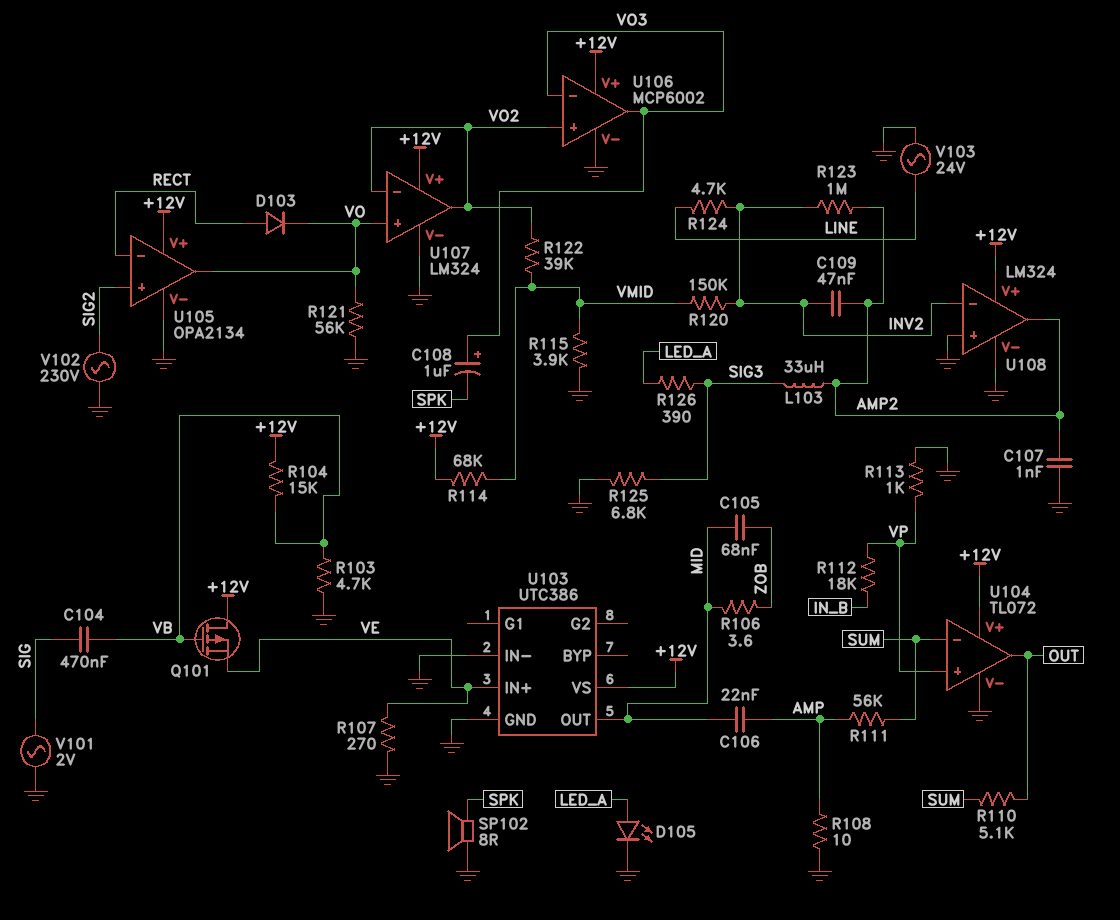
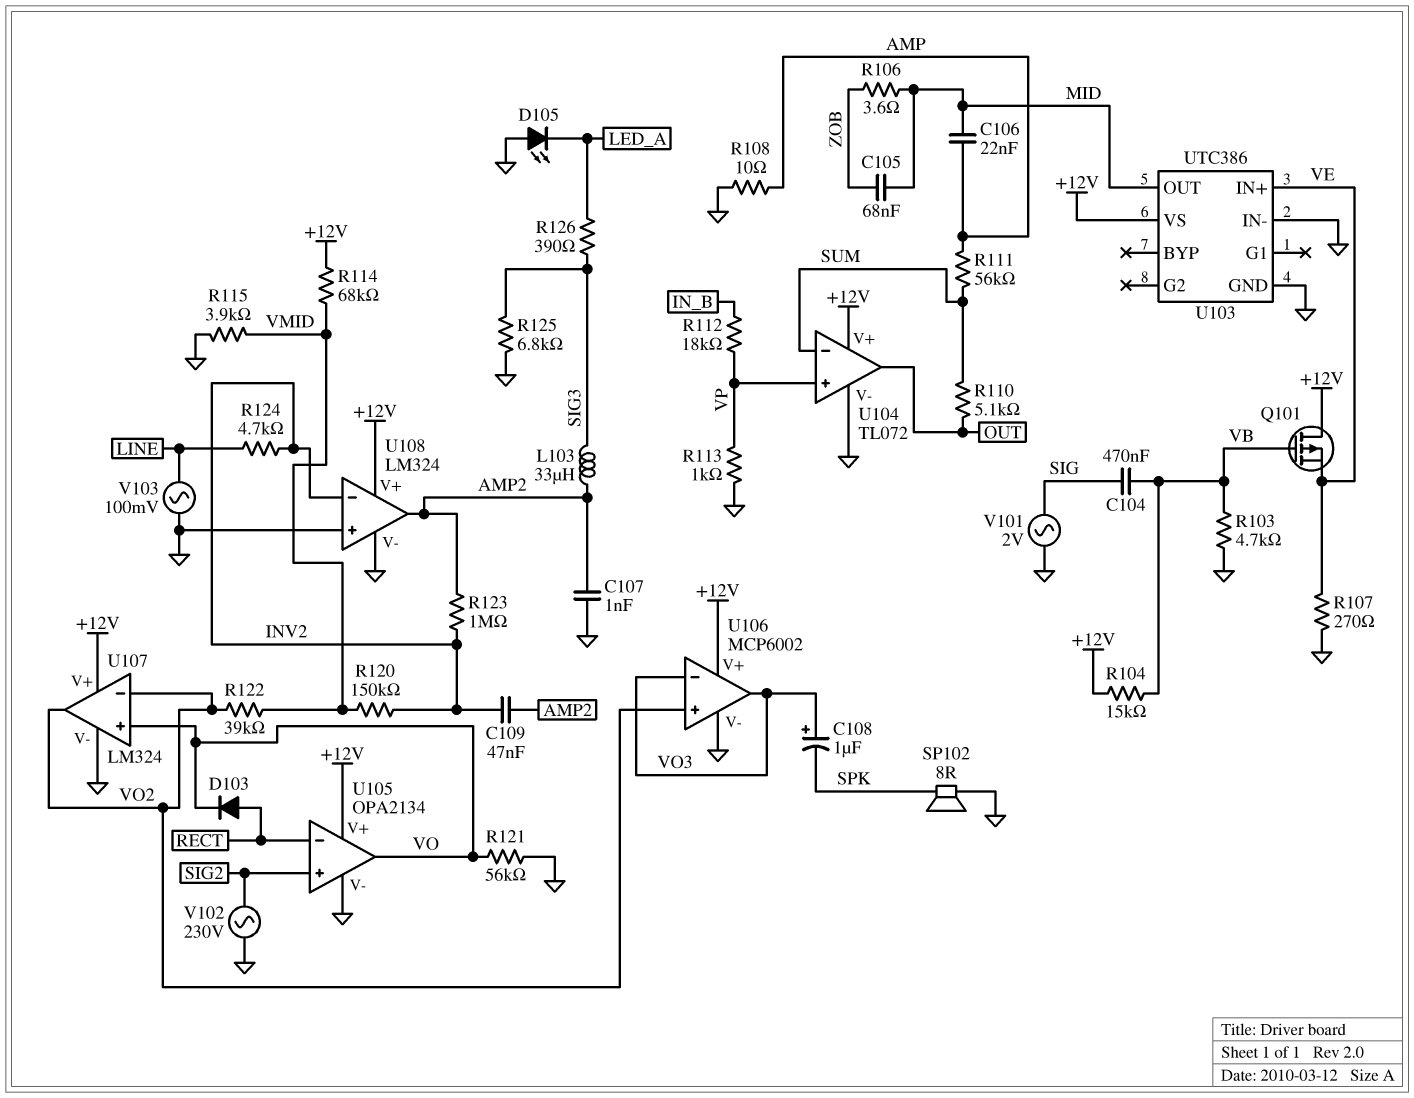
D105: LED (A LED_A, K GND) -> LED (A GND, K LED_A)
V103: AC 24V (GND, LINE) -> AC 100mV (GND, LINE)

